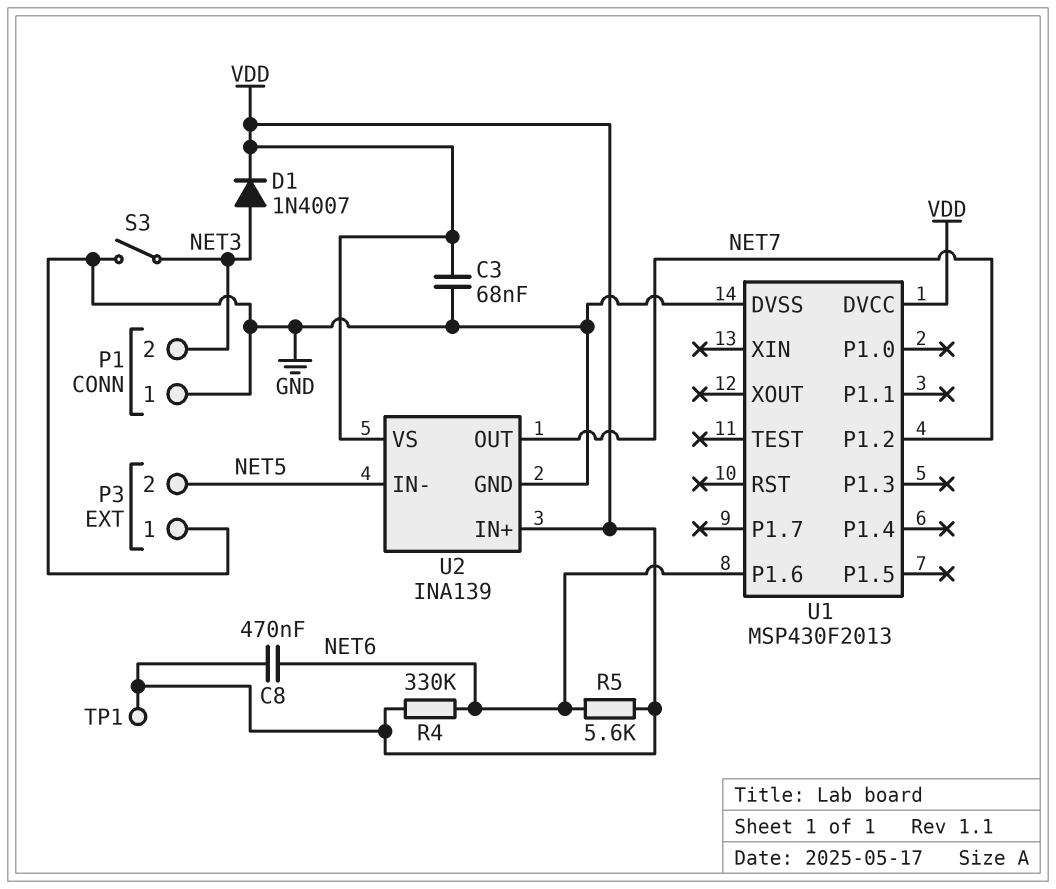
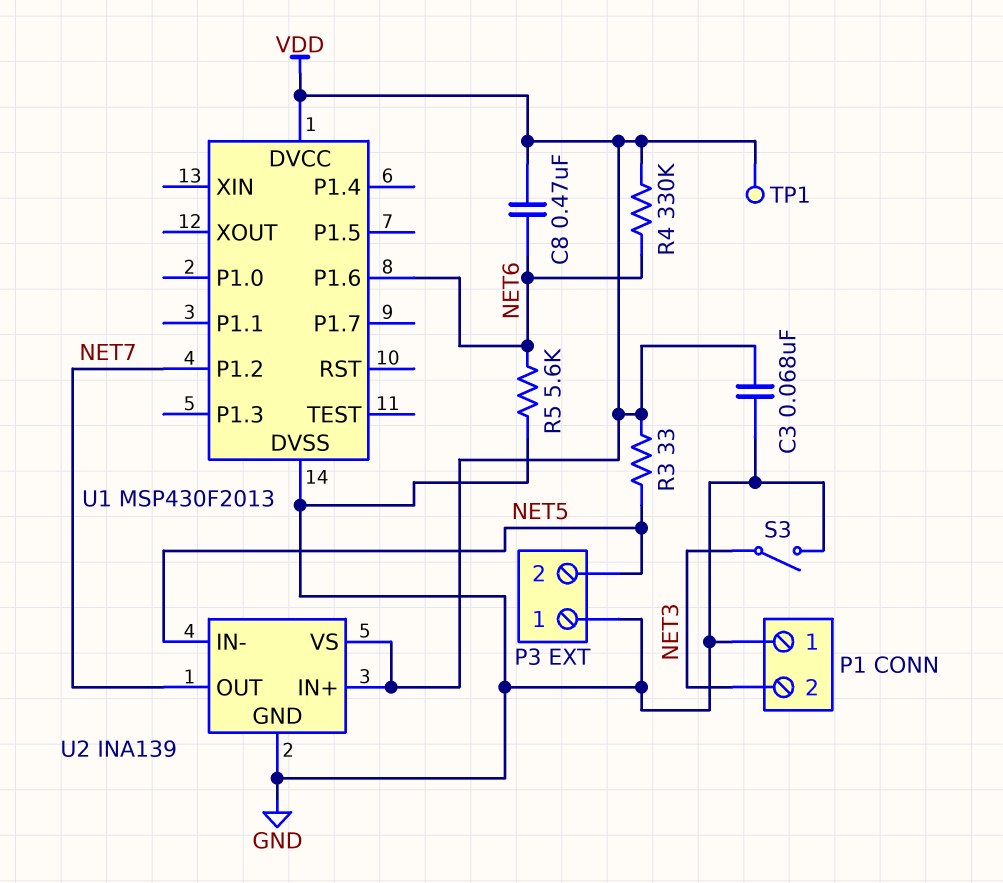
D1: diode 1N4007 (A NET3, K VDD) -> none
R3: none -> 33 (NET5, VDD)
R5: 5.6k (NET6, VDD) -> 5.6k (GND, NET6)

